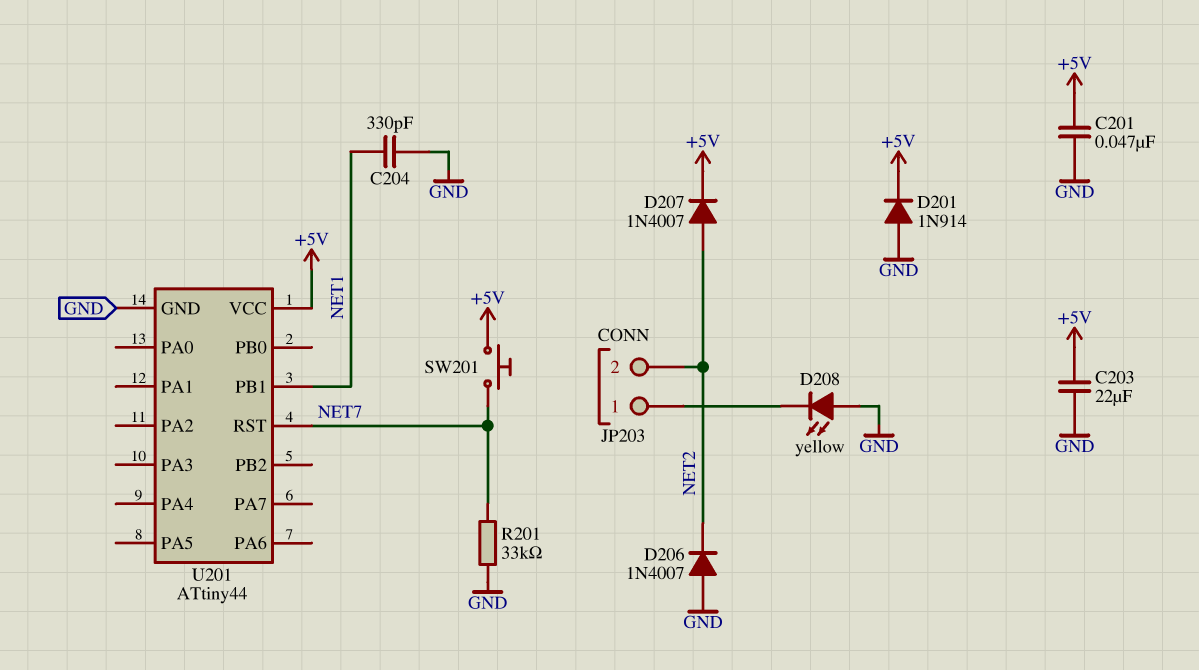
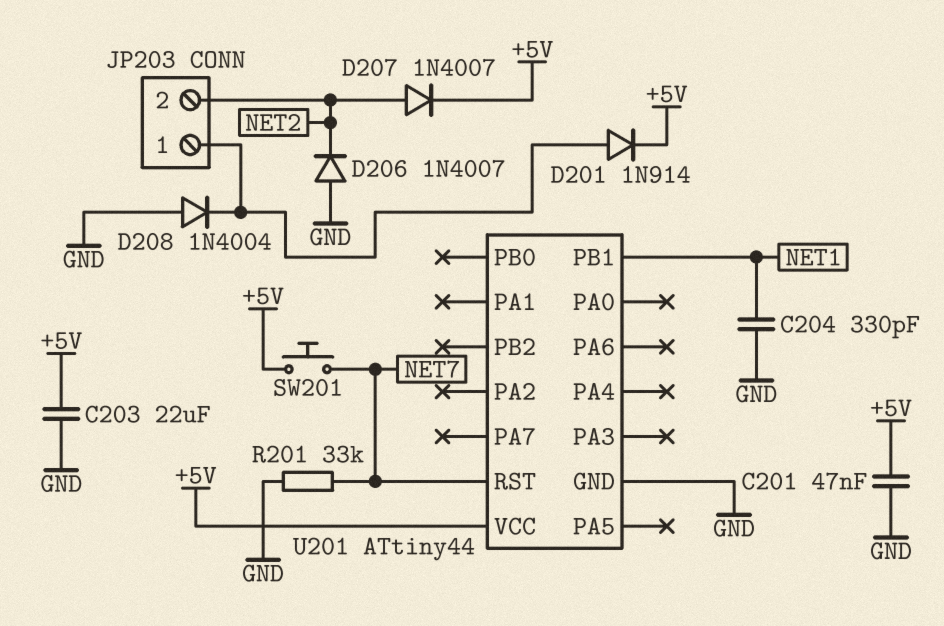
D201: diode 1N914 (A GND, K +5V) -> diode 1N914 (A JP203/1, K +5V)
D208: LED yellow (A GND, K JP203/1) -> diode 1N4004 (A GND, K JP203/1)

